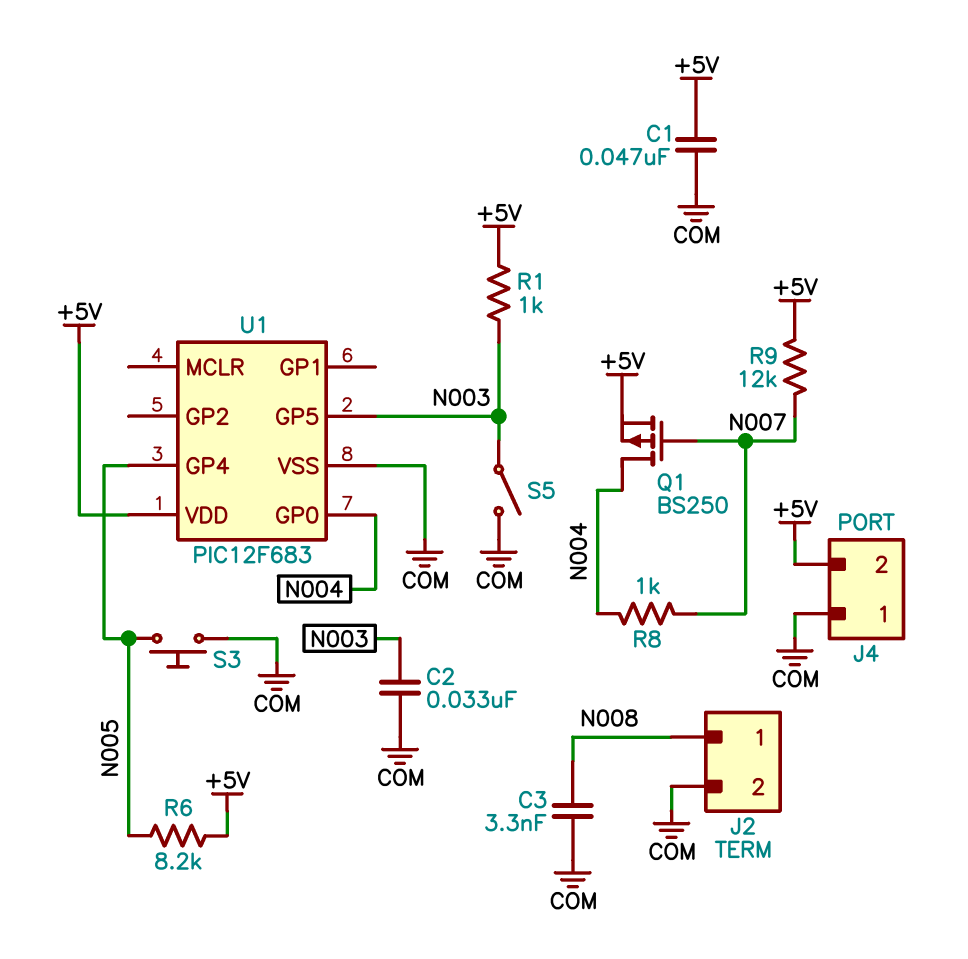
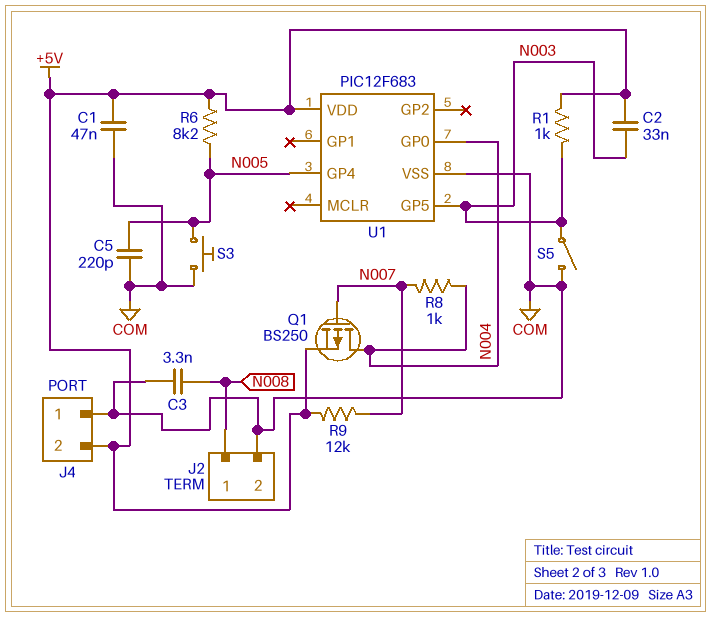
C2: 33nF (COM, N003) -> 33nF (+5V, N003)
C5: none -> 220pF (COM, N005)

